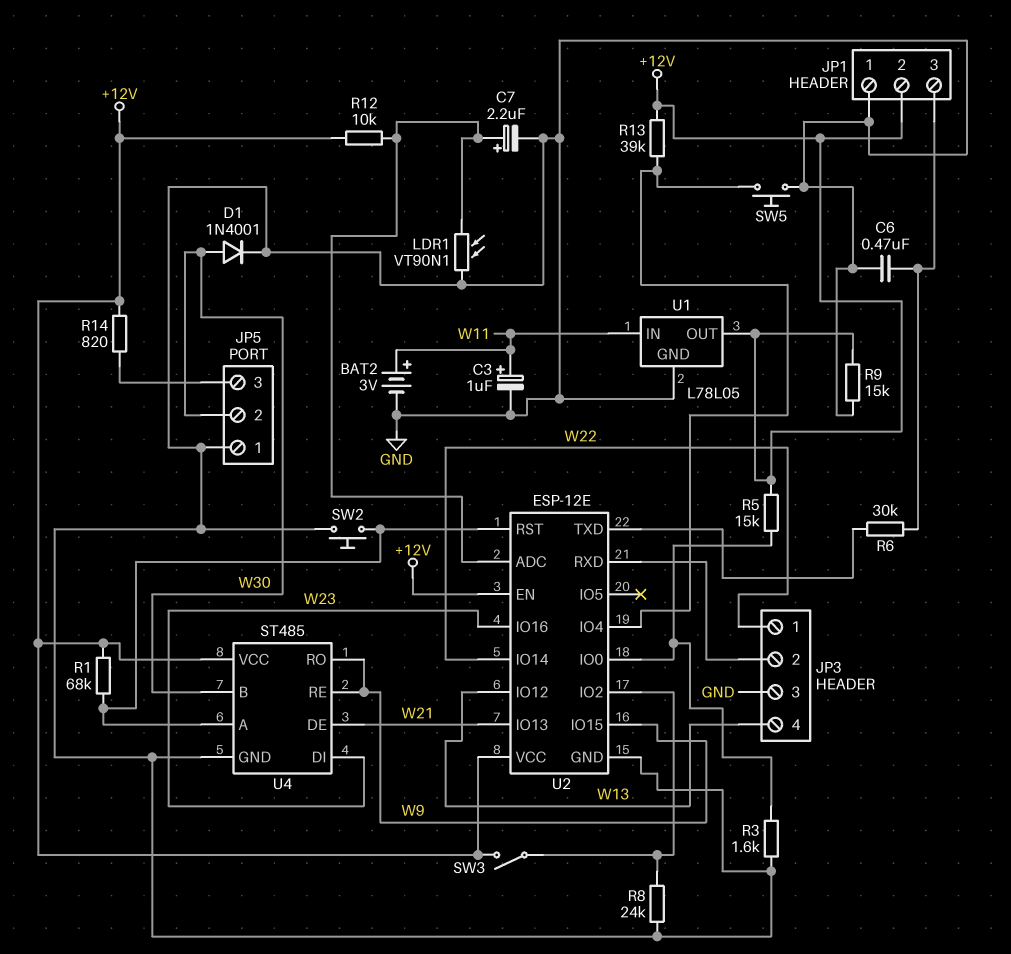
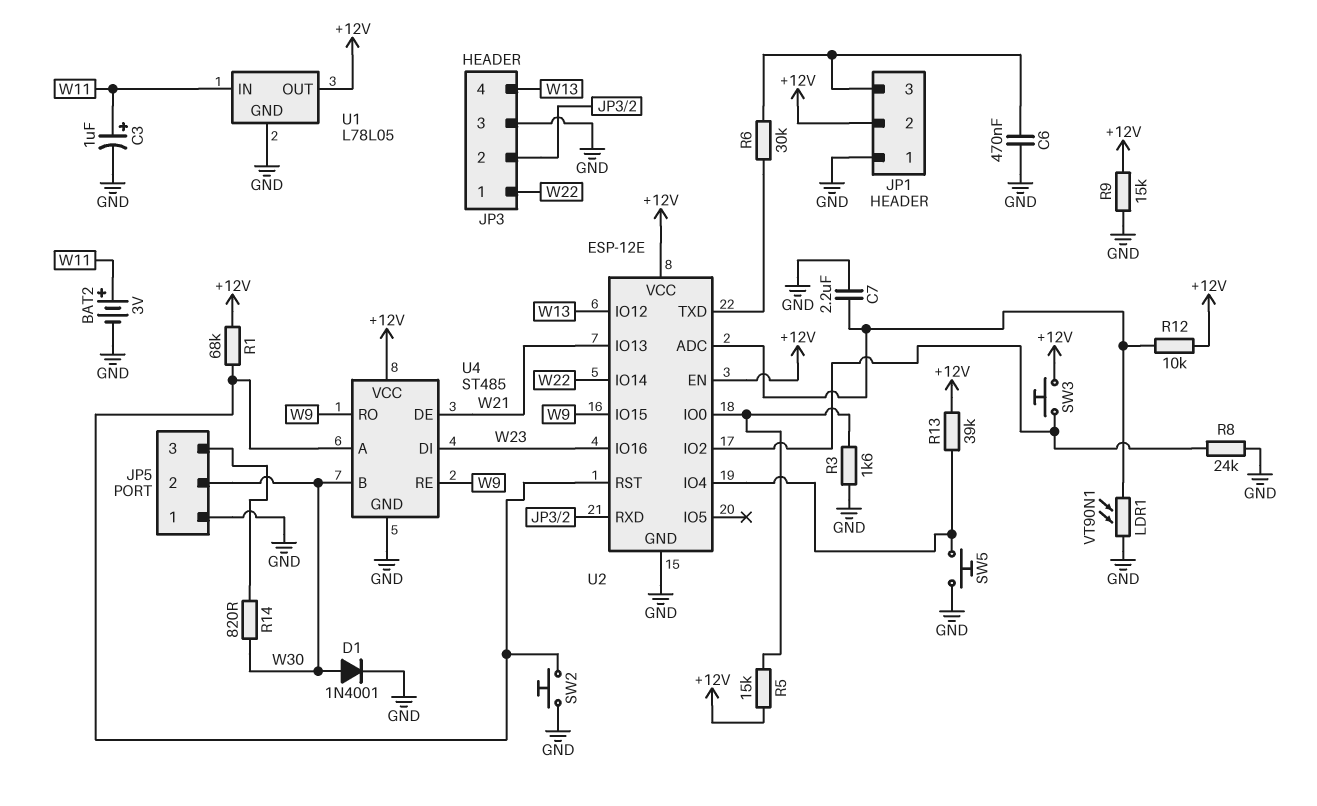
C7: 2.2uF (plus U2/ADC, minus GND) -> 2.2uF (GND, U2/ADC)
R14: 820 (+12V, JP5/3) -> 820 (JP5/3, W30)
SW3: switch (+12V, U2/IO2) -> button (+12V, U2/IO2)

